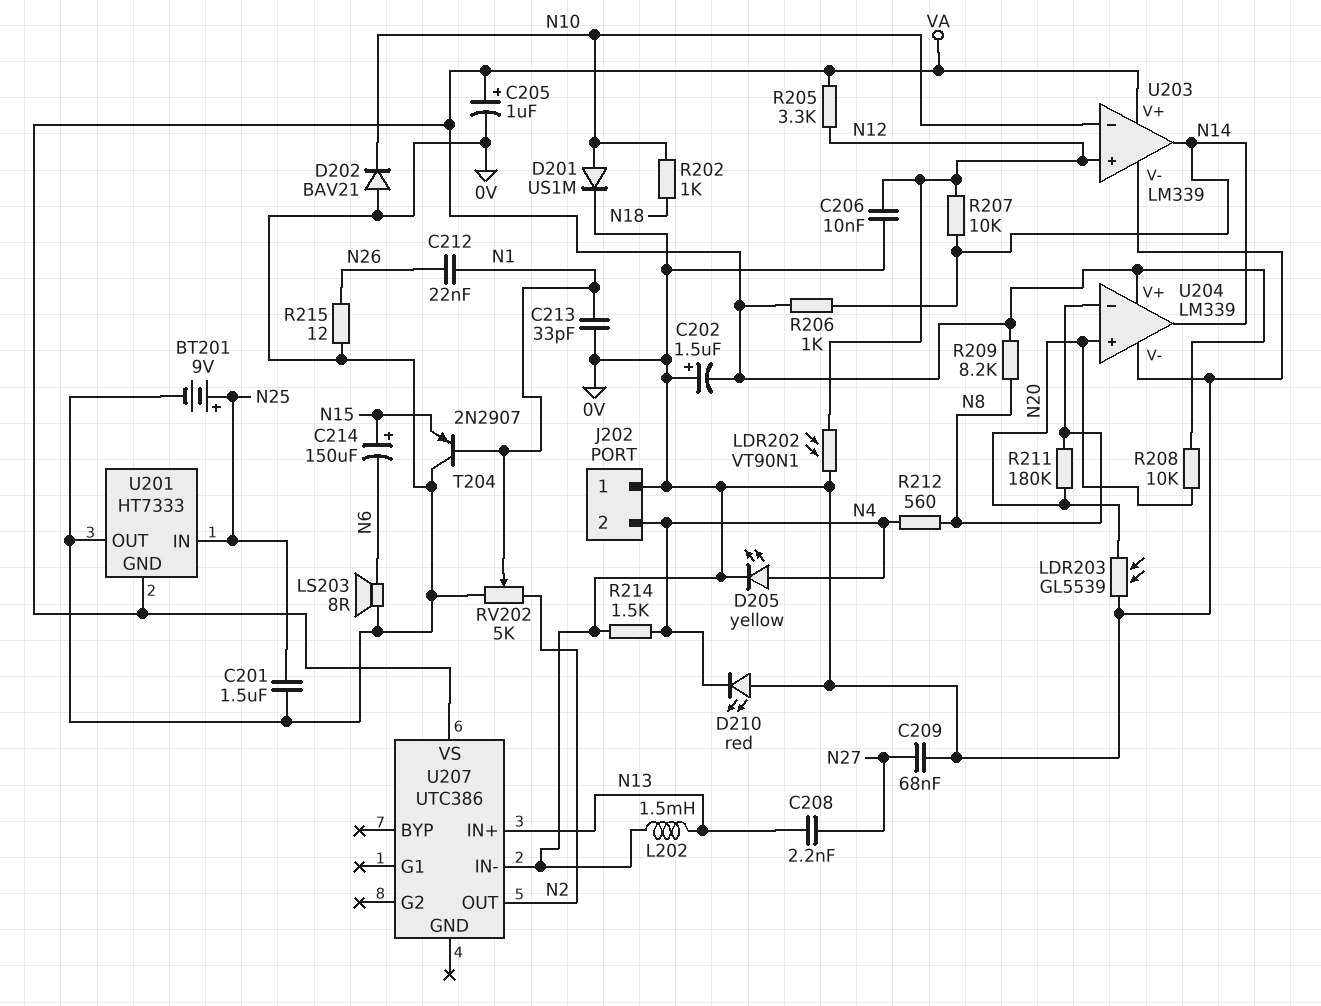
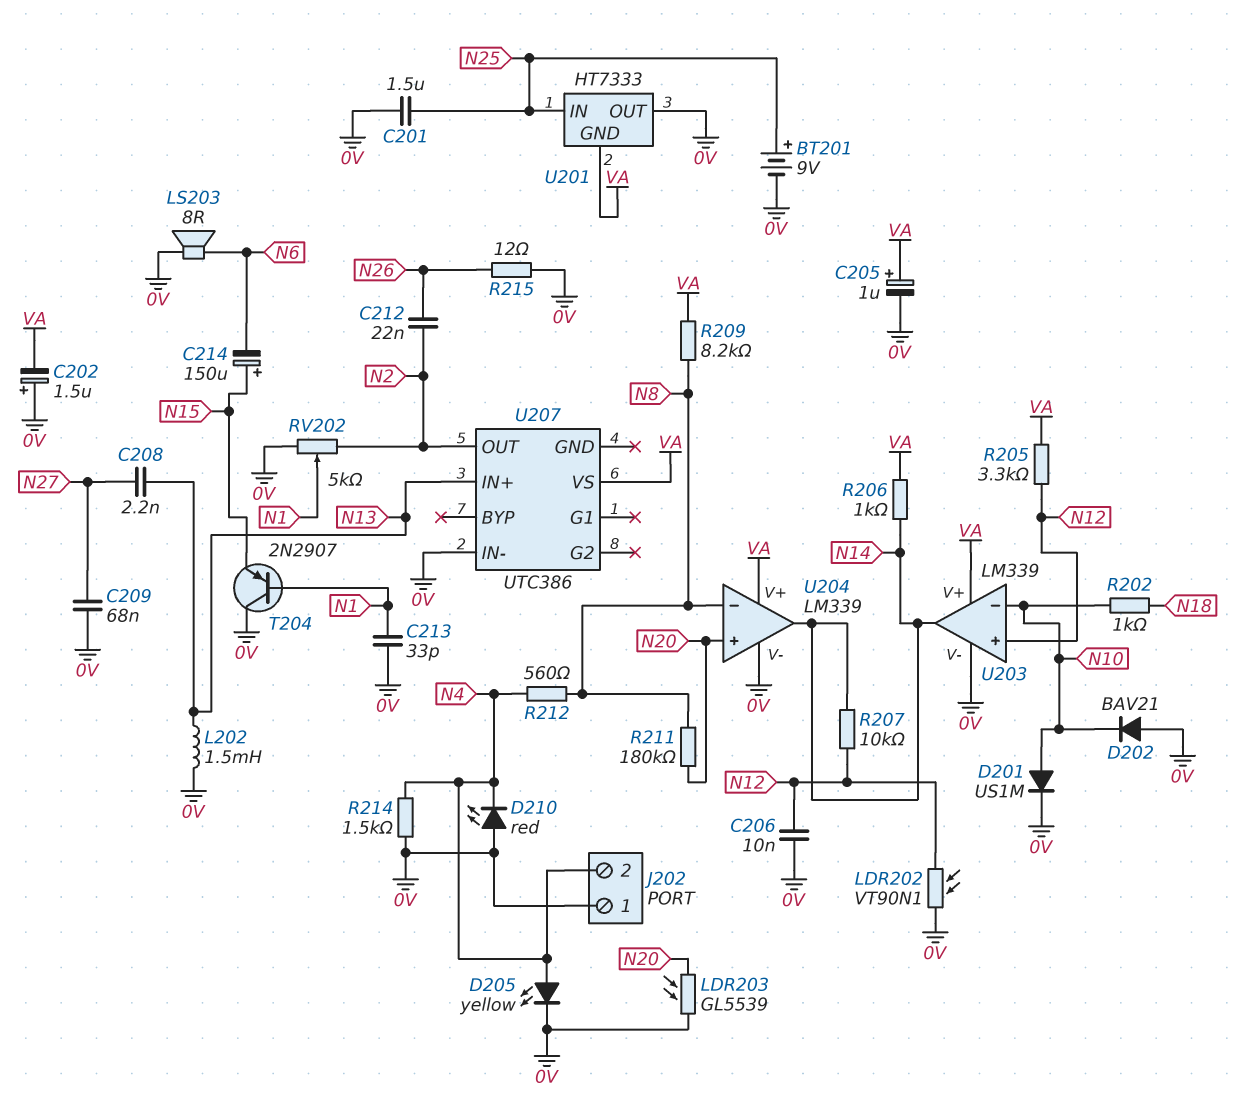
C212: 22nF (N1, N26) -> 22nF (N2, N26)
R208: 10k (N20, VA) -> none

